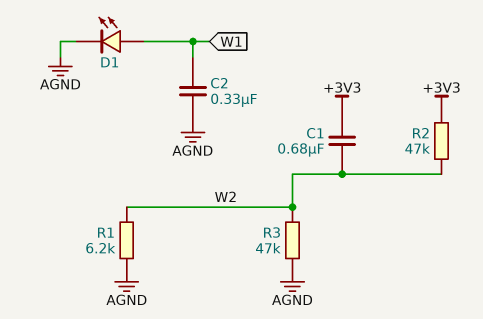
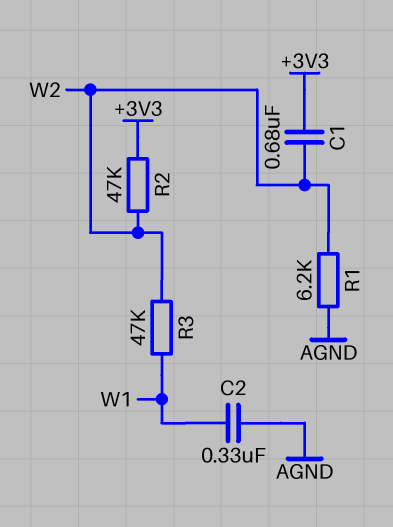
D1: LED (A W1, K AGND) -> none
R3: 47k (AGND, W2) -> 47k (W1, W2)

